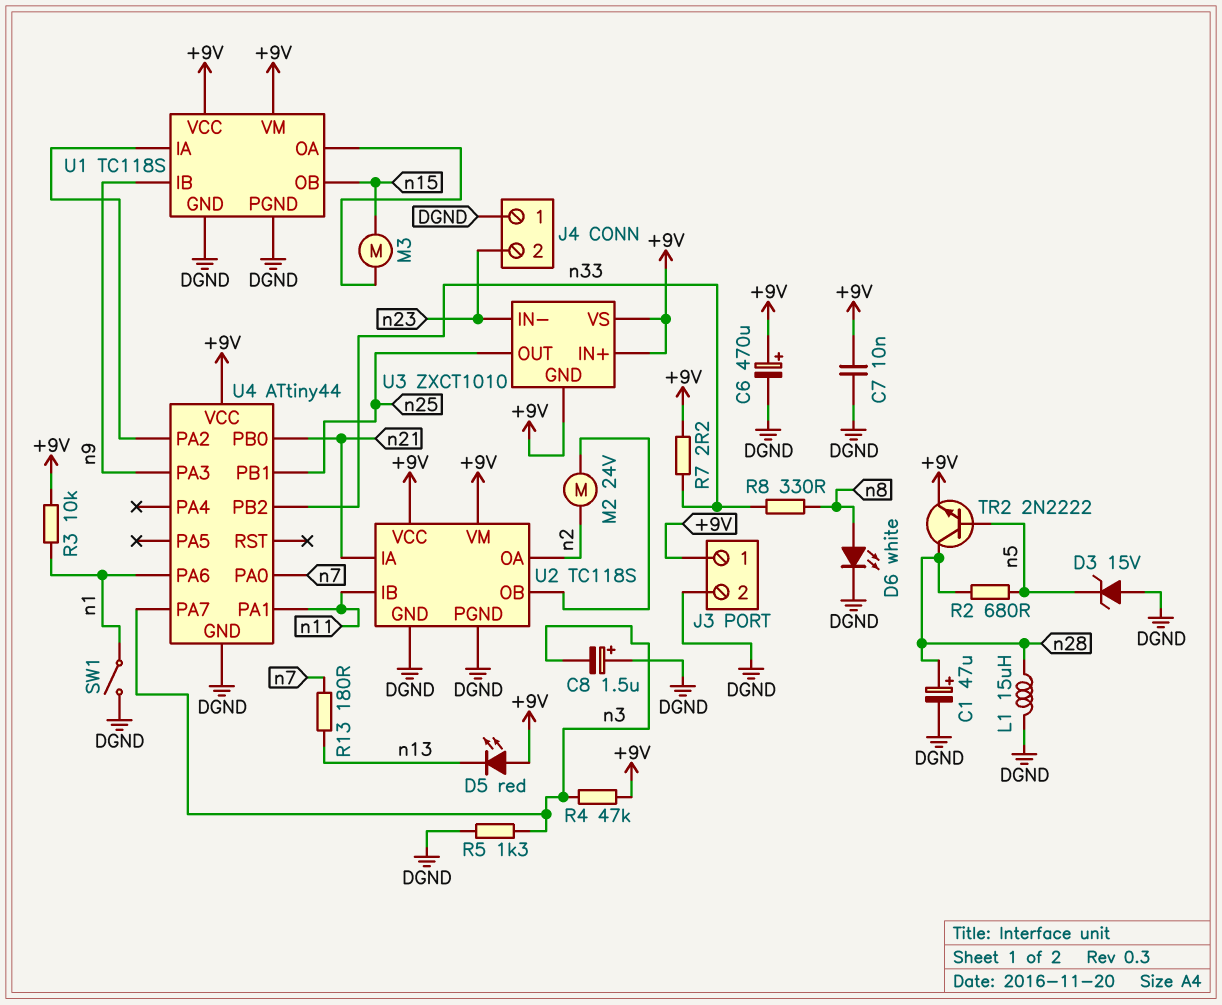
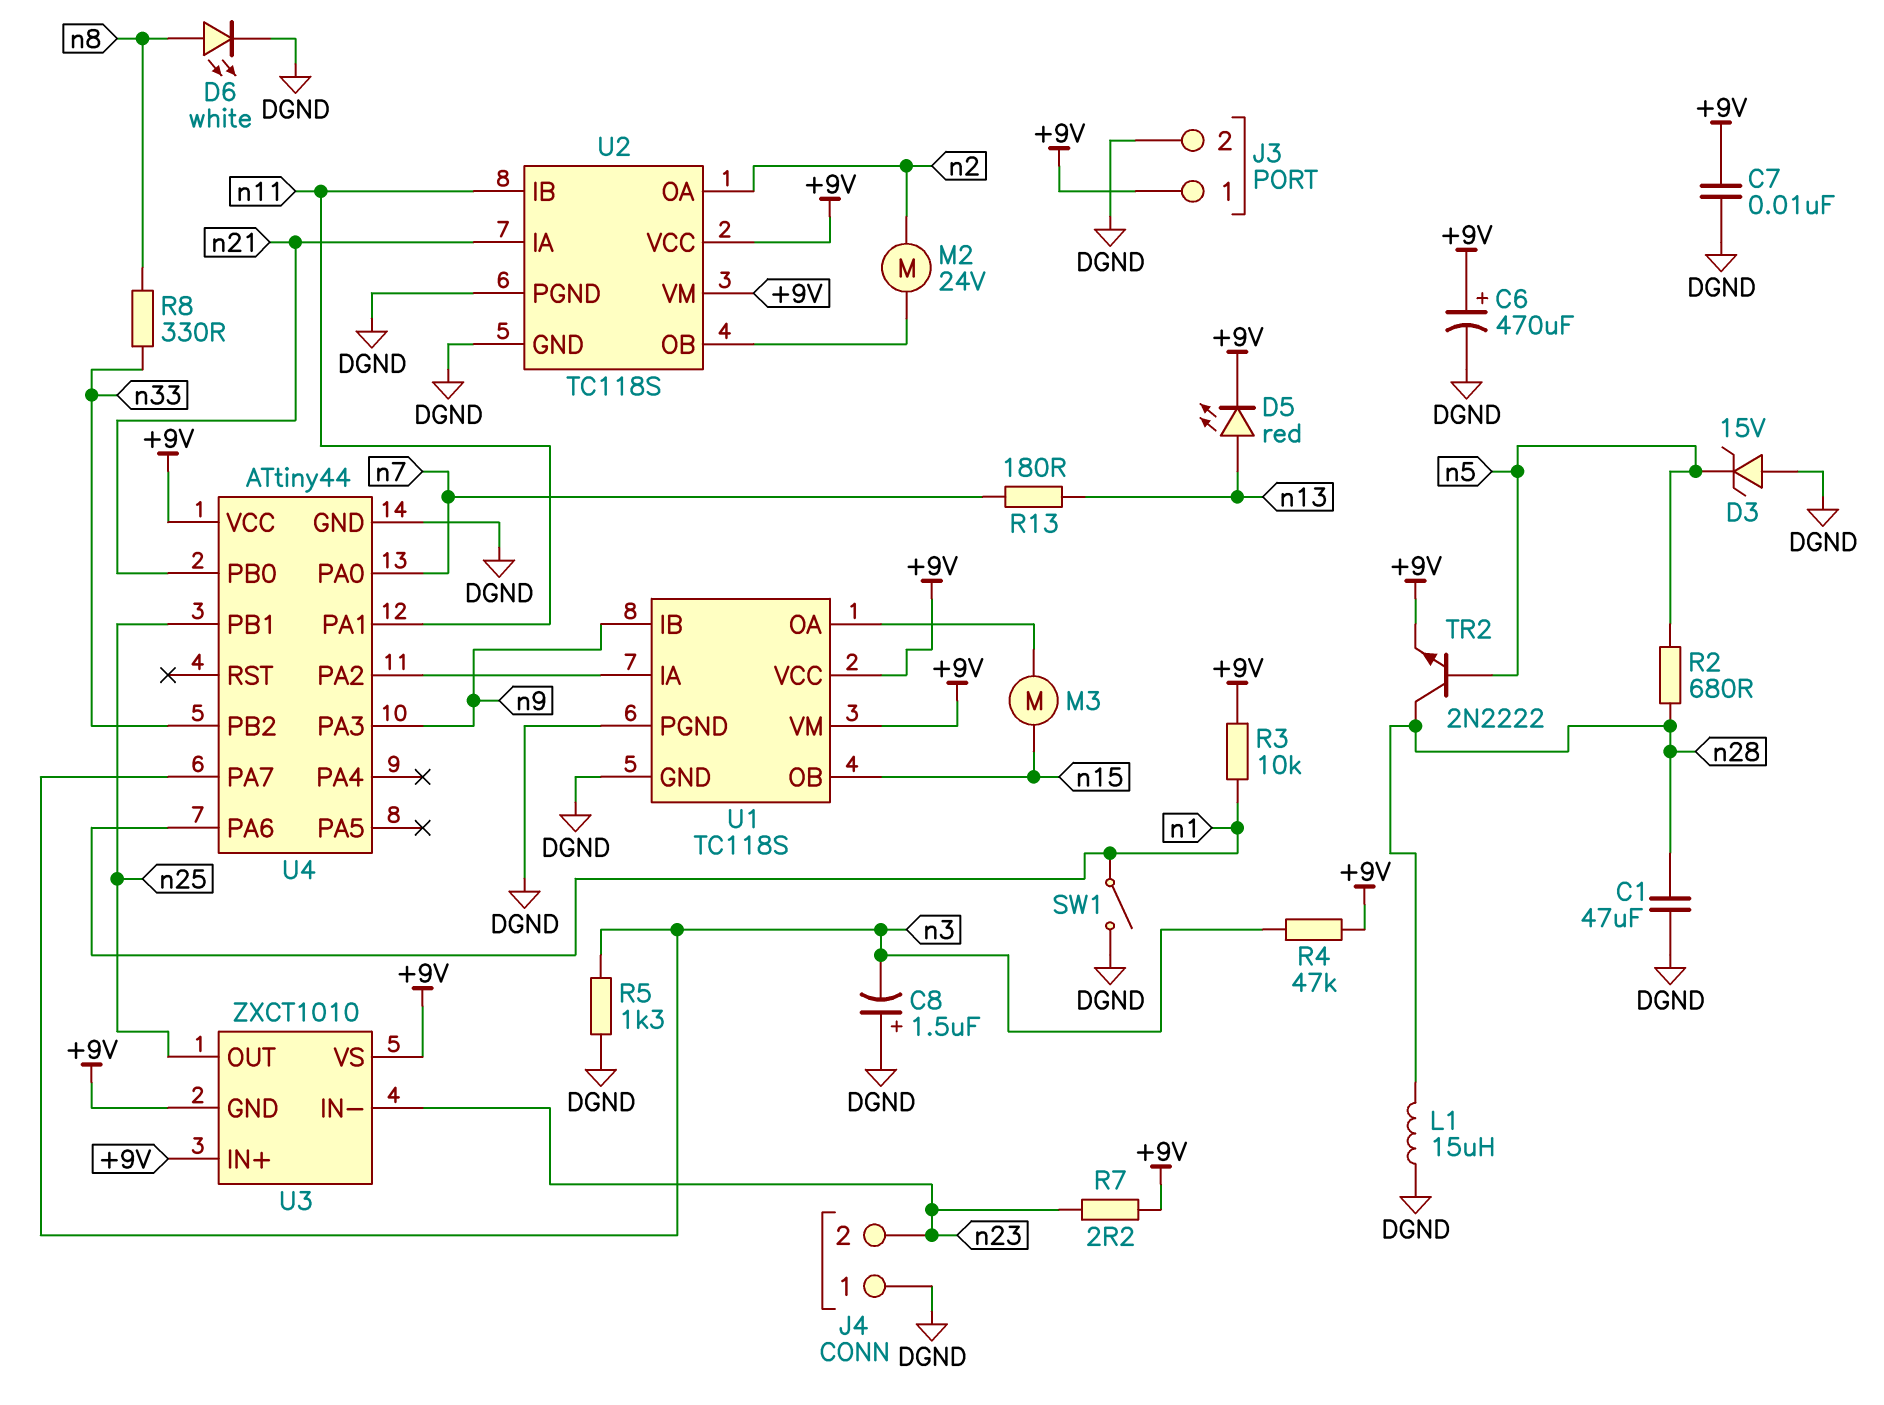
C1: 47uF (plus n28, minus DGND) -> 47uF (DGND, n28)
D5: LED red (A +9V, K n13) -> LED red (A n13, K +9V)
R7: 2.2 (+9V, n33) -> 2.2 (+9V, n23)

